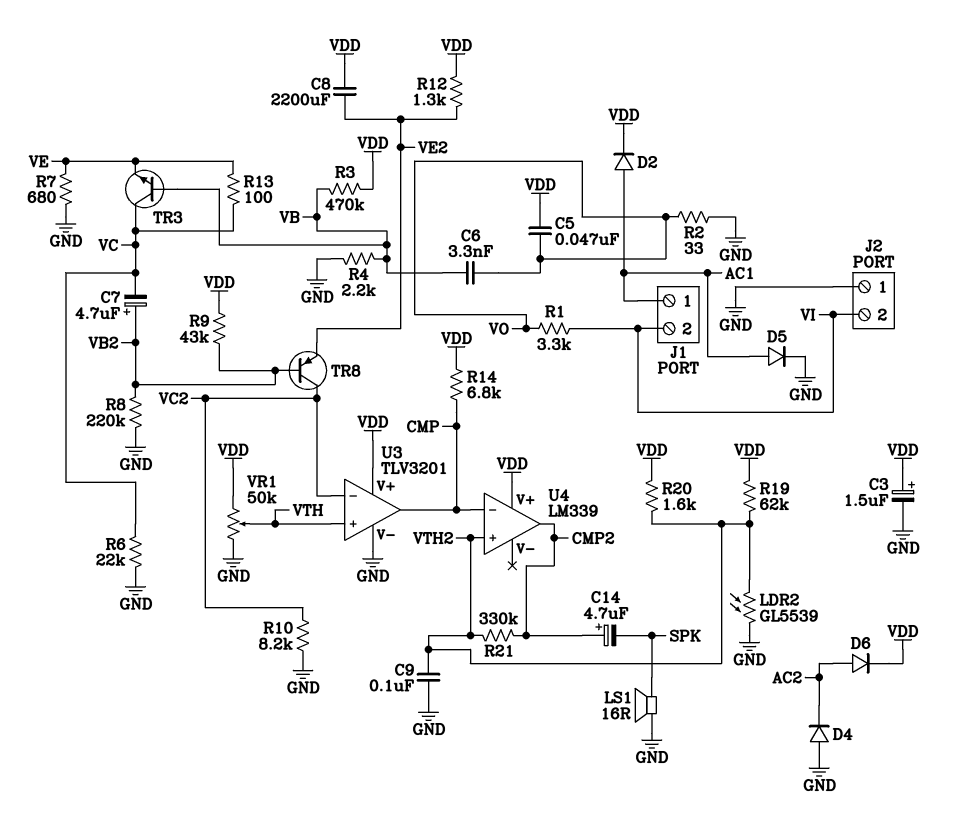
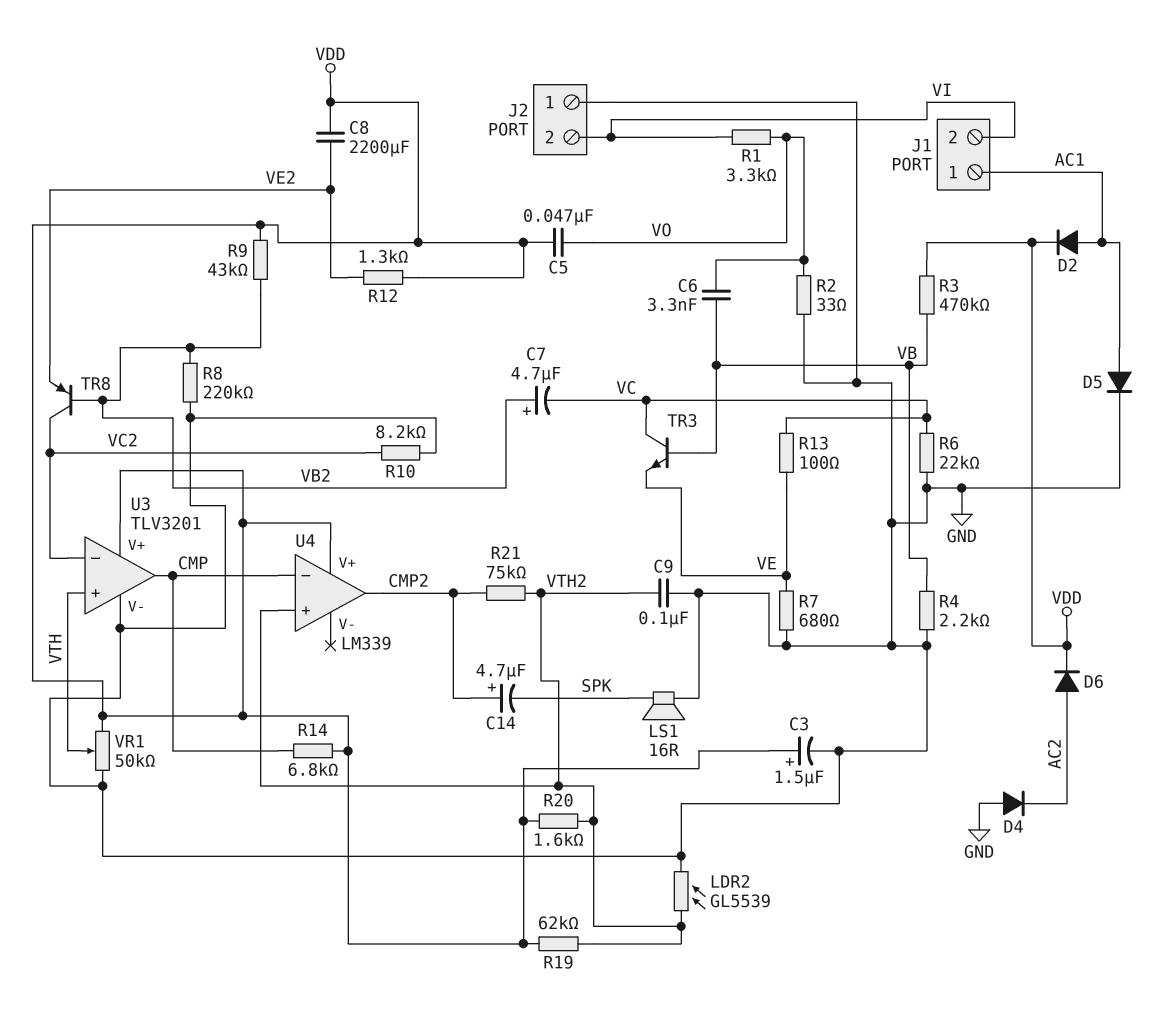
R21: 330k (CMP2, VTH2) -> 75k (CMP2, VTH2)

